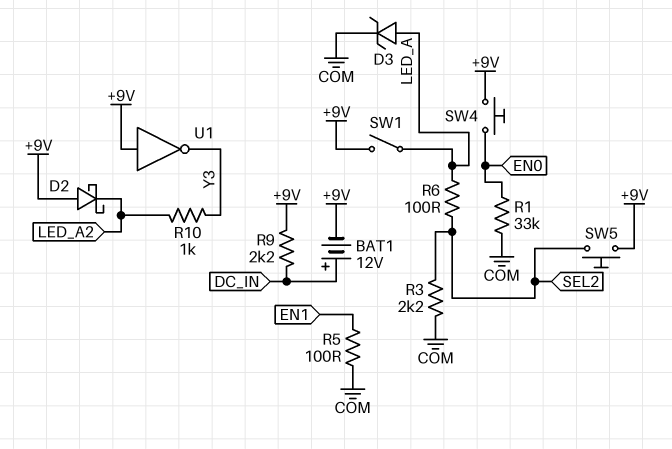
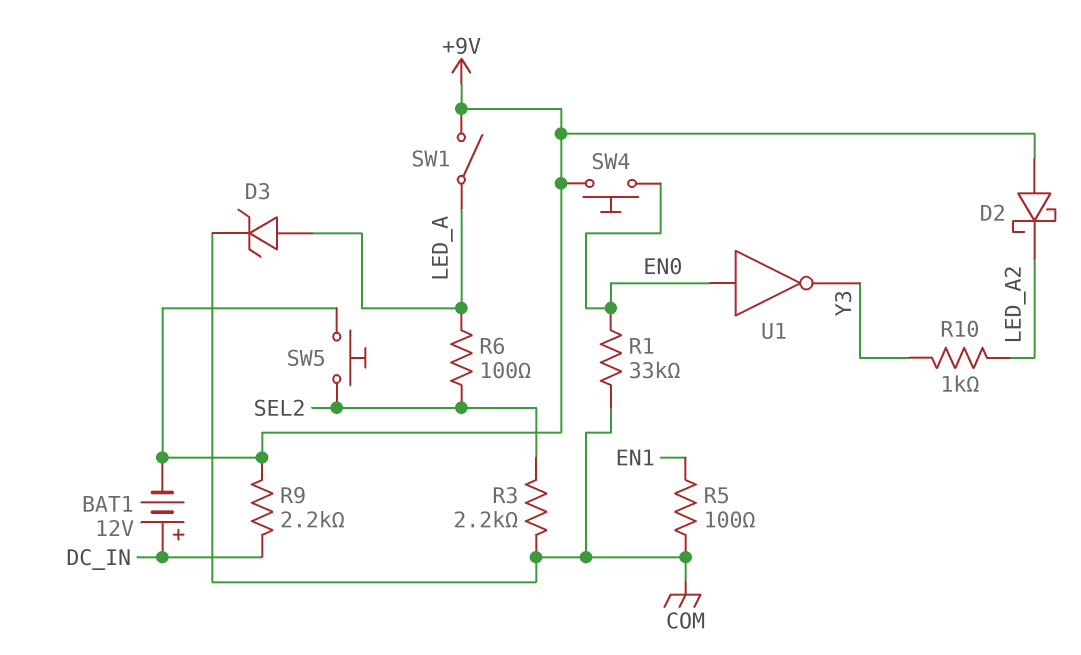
U1: NOT (in +9V, out Y3) -> NOT (in EN0, out Y3)

